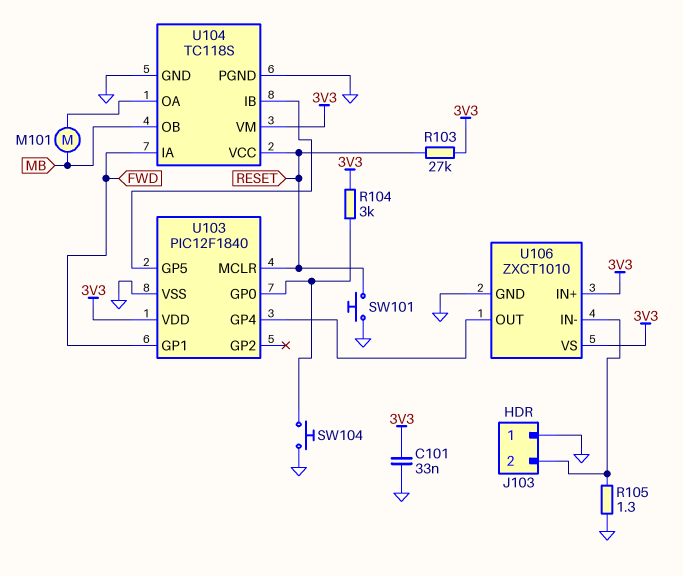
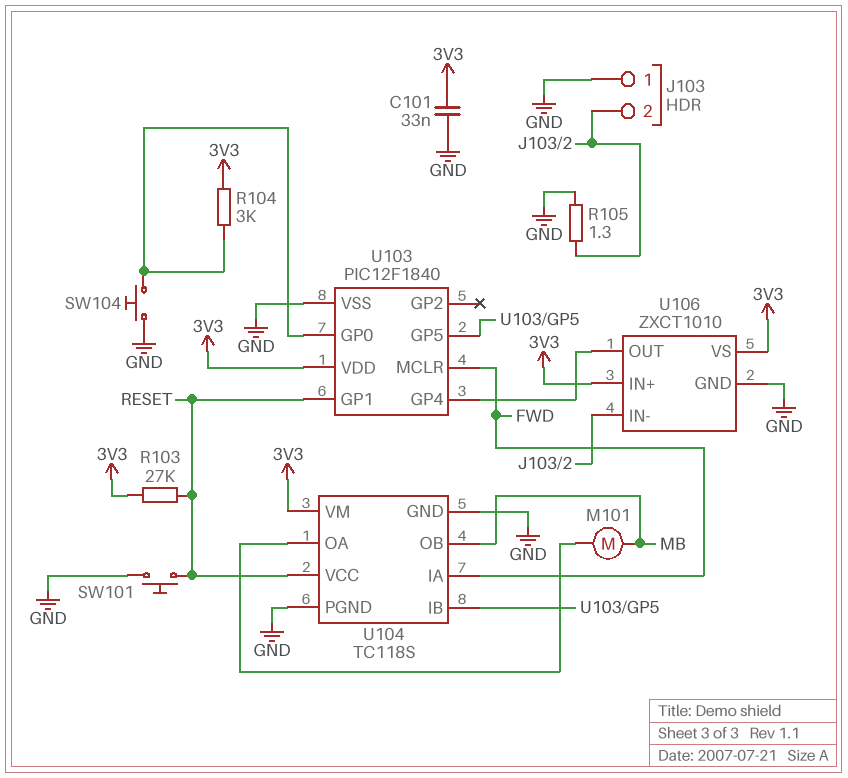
U103 pin GP1: FWD -> RESET
U103 pin MCLR: RESET -> FWD

